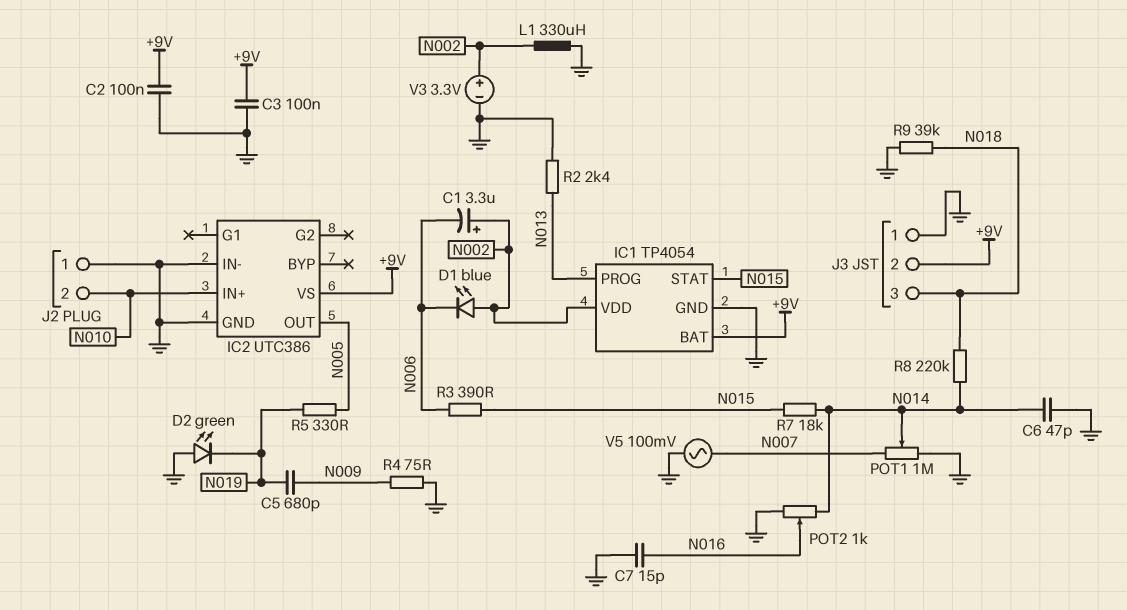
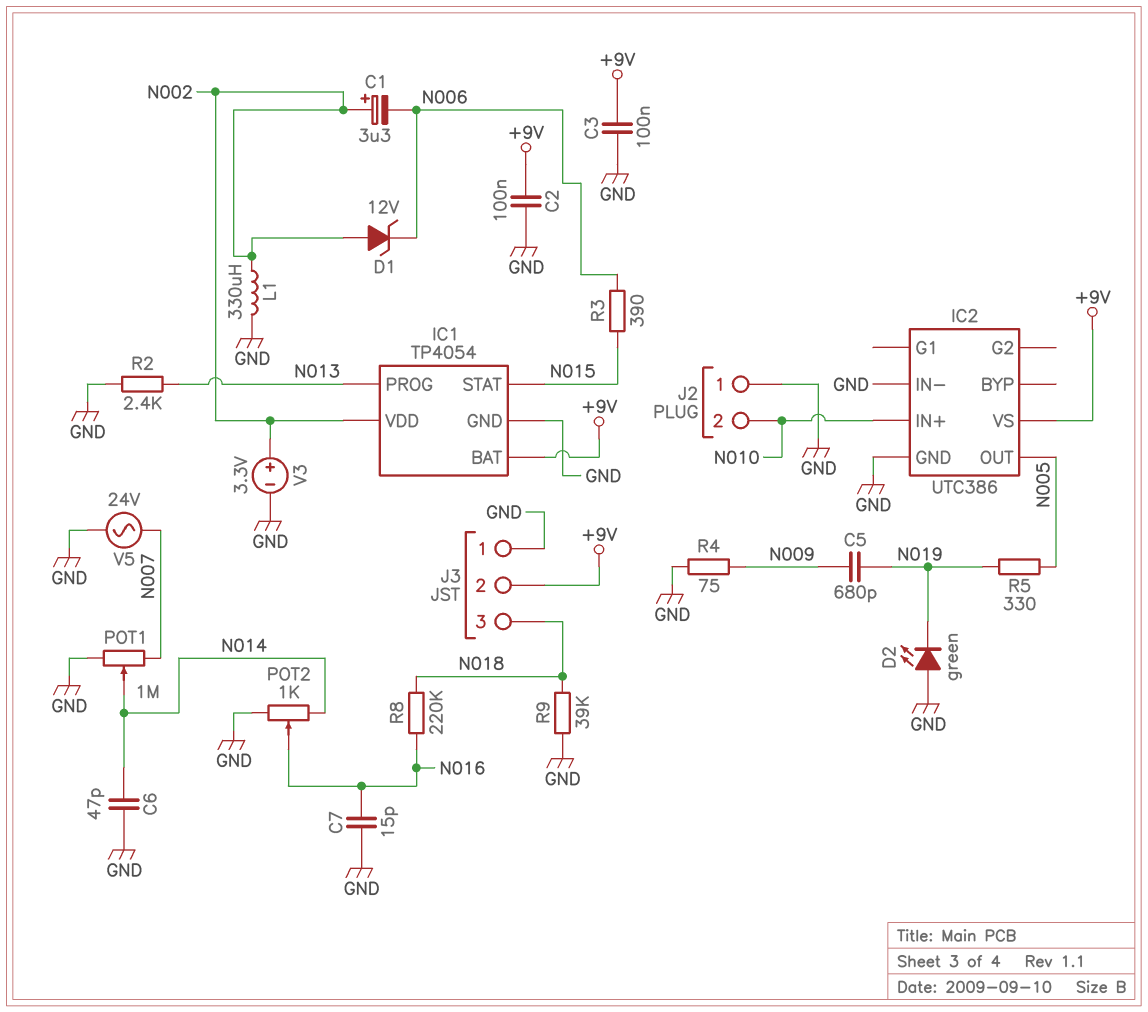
D1: LED blue (A N002, K N006) -> zener 12V (A N002, K N006)
R7: 18k (N014, N015) -> none
R8: 220k (N014, N018) -> 220k (N016, N018)
V5: AC 100mV (GND, N007) -> AC 24V (GND, N007)

